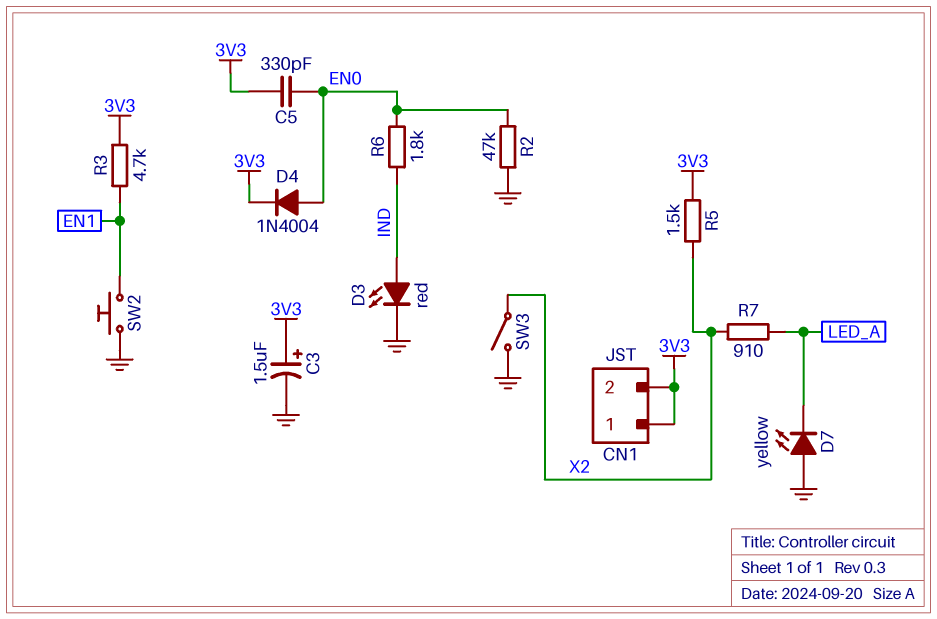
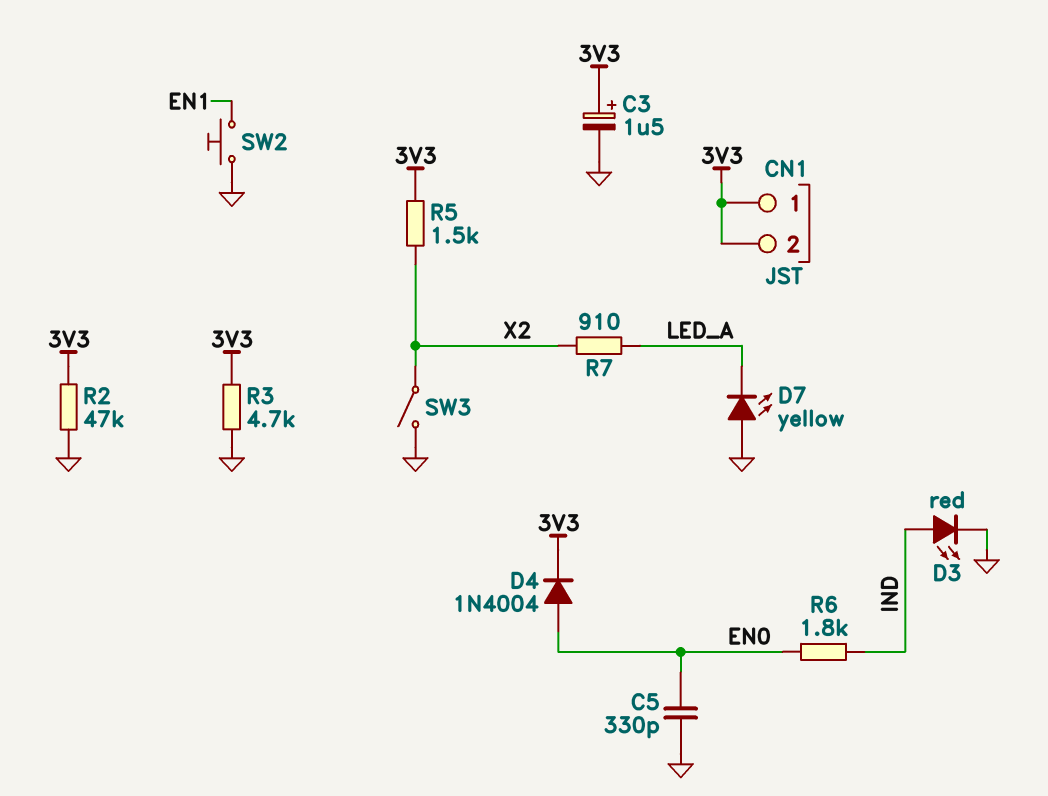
C5: 330pF (3V3, EN0) -> 330pF (EN0, GND)
R2: 47k (EN0, GND) -> 47k (3V3, GND)
R3: 4.7k (3V3, EN1) -> 4.7k (3V3, GND)

